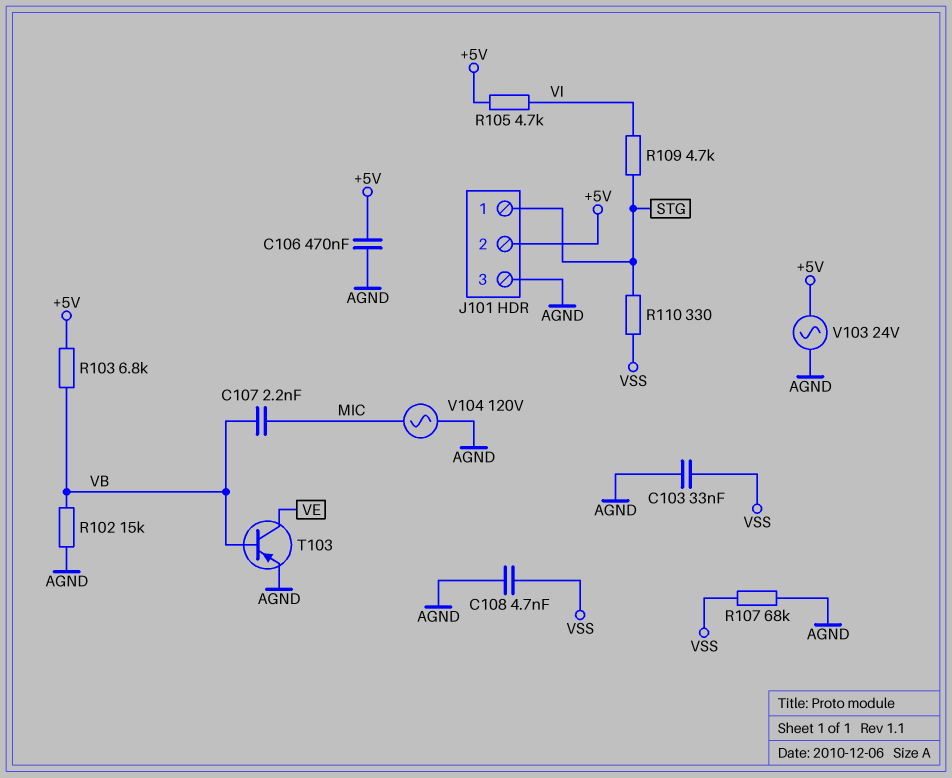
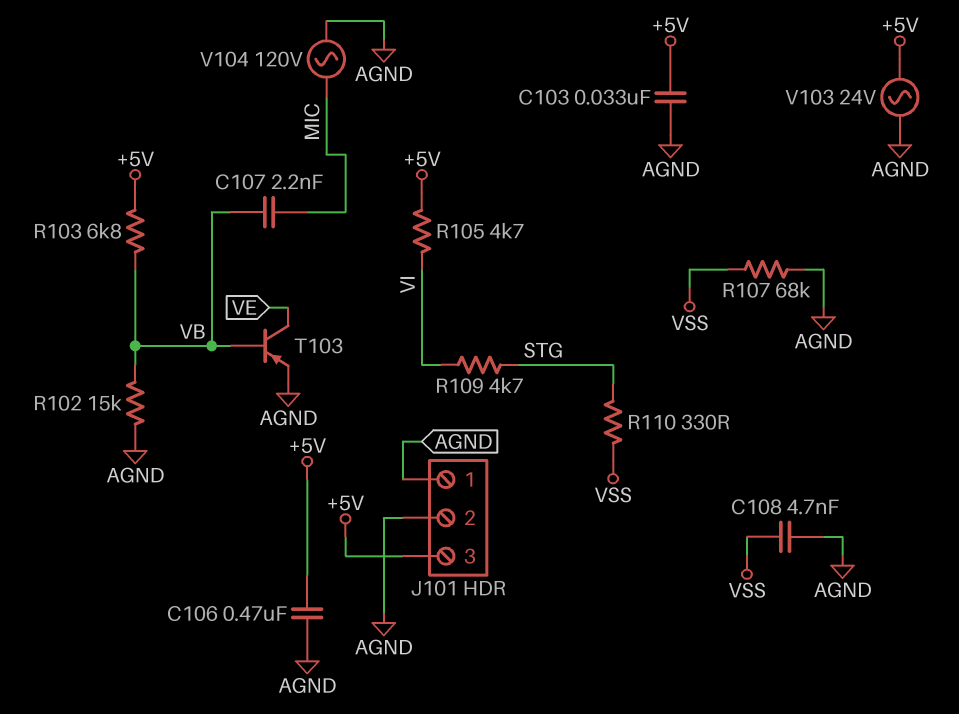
C103: 33nF (AGND, VSS) -> 33nF (+5V, AGND)
J101 pin 1: STG -> AGND
J101 pin 2: +5V -> AGND
J101 pin 3: AGND -> +5V

